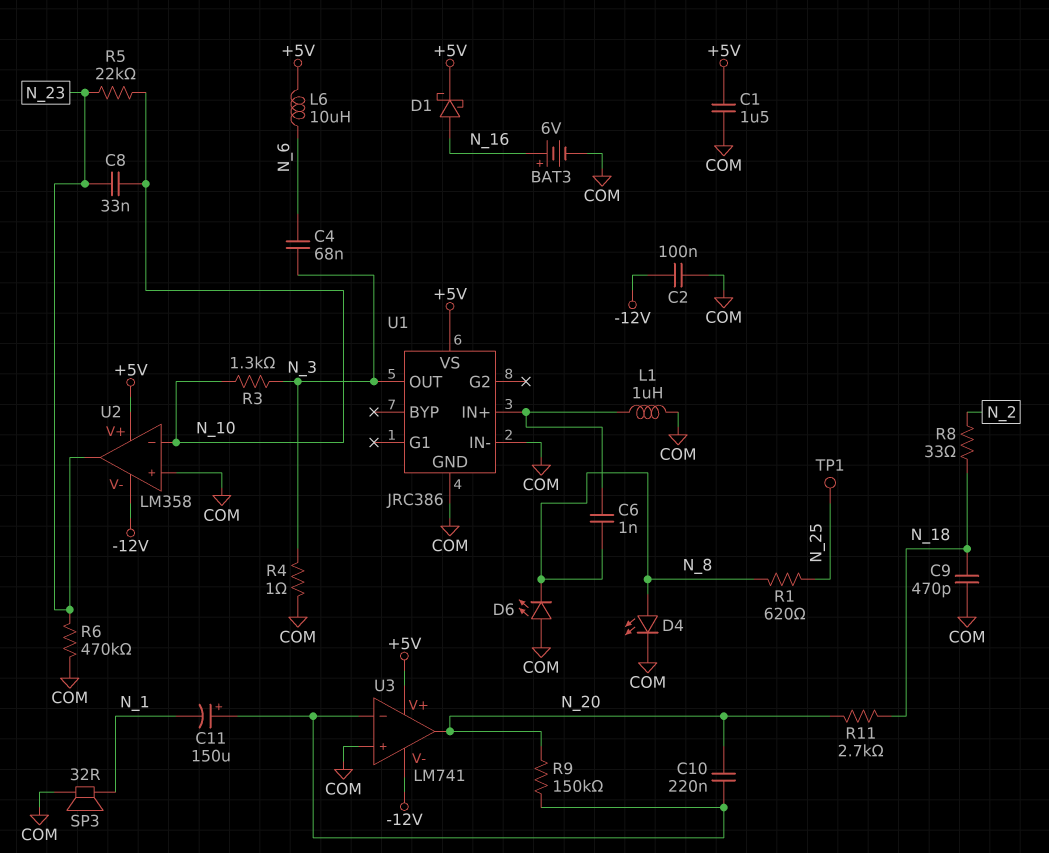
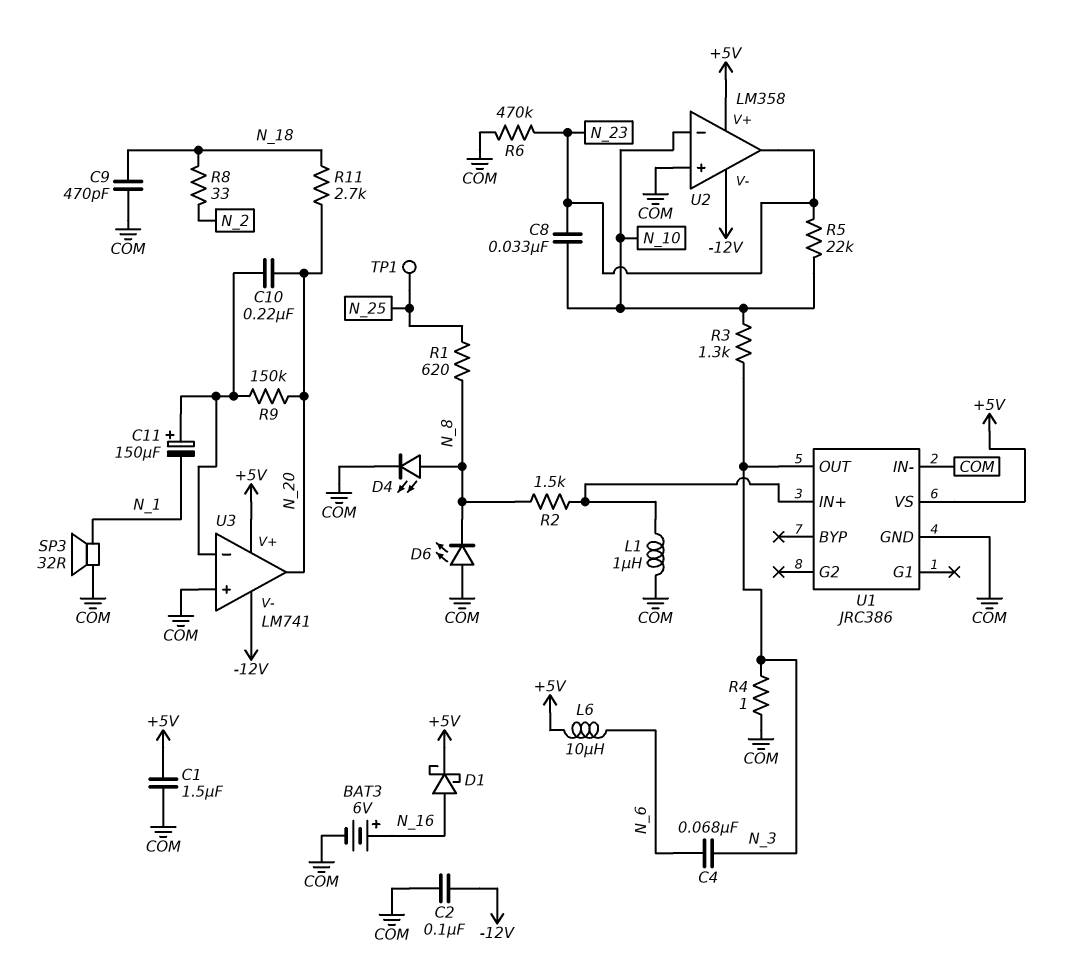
C6: 1nF (N_8, U1/IN+) -> none
R2: none -> 1.5k (N_8, U1/IN+)

